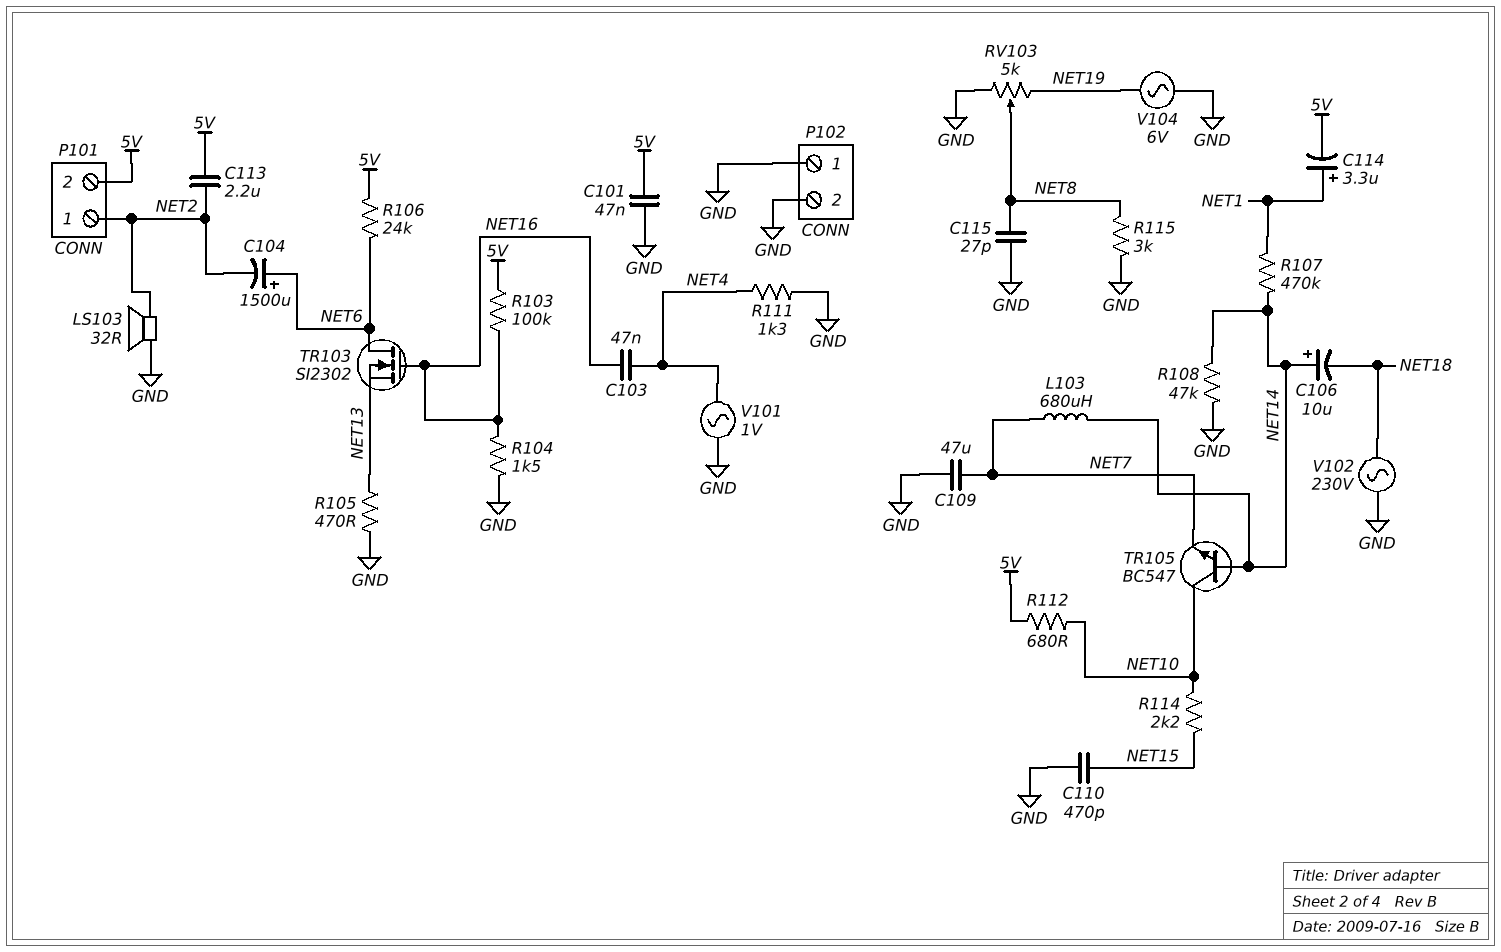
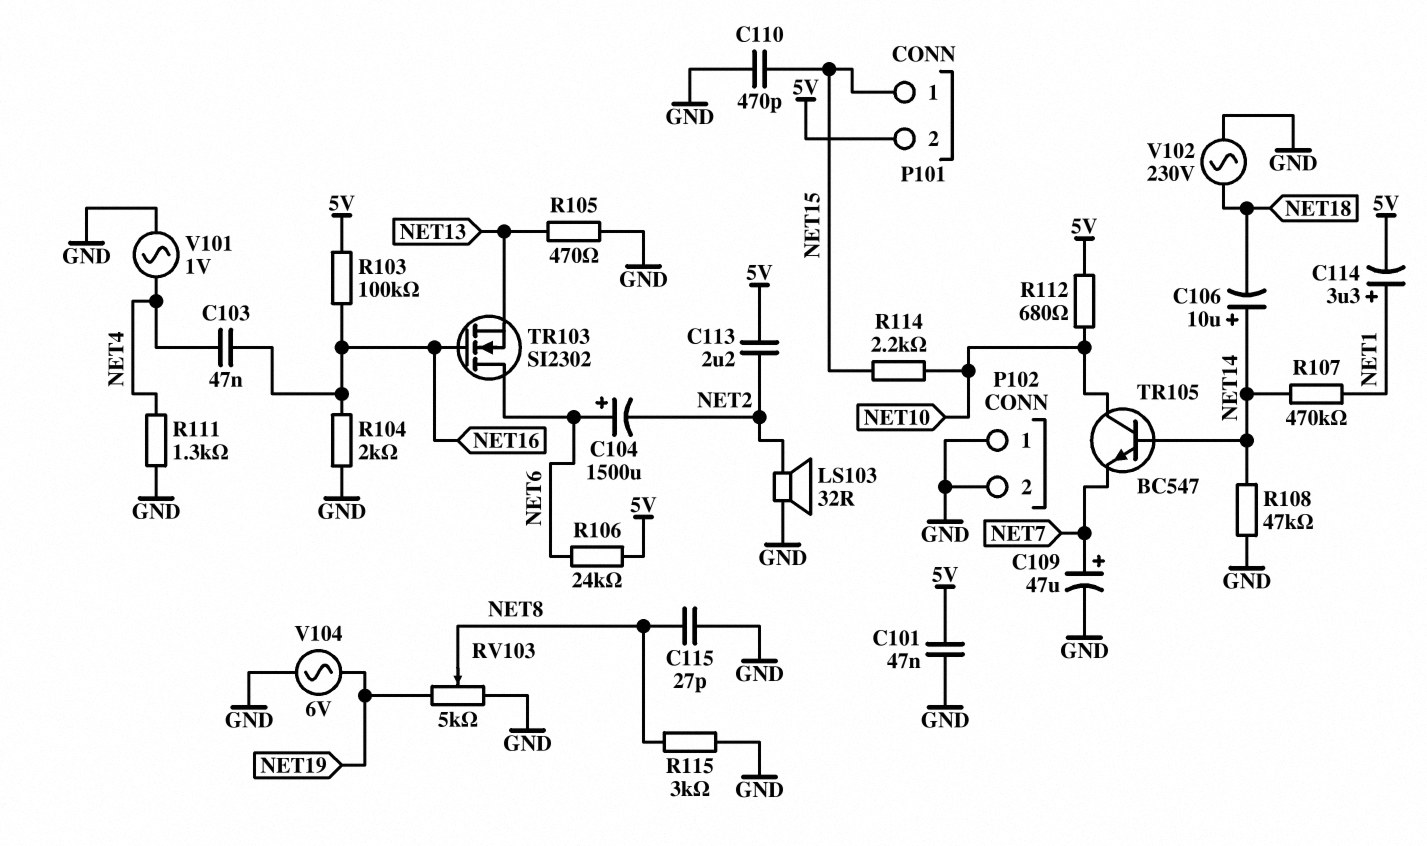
C109: 47uF (GND, NET7) -> 47uF (plus NET7, minus GND)
L103: 680uH (NET7, NET14) -> none
P101 pin 1: NET2 -> NET15
R104: 1.5k (GND, NET16) -> 2k (GND, NET16)

